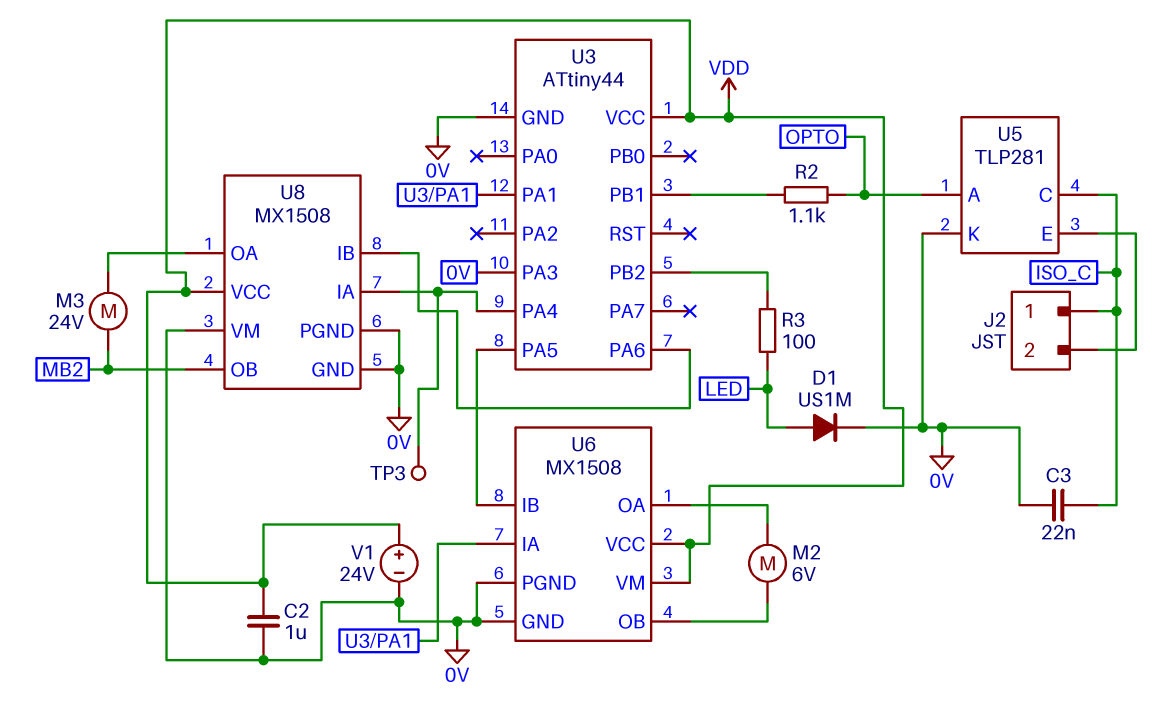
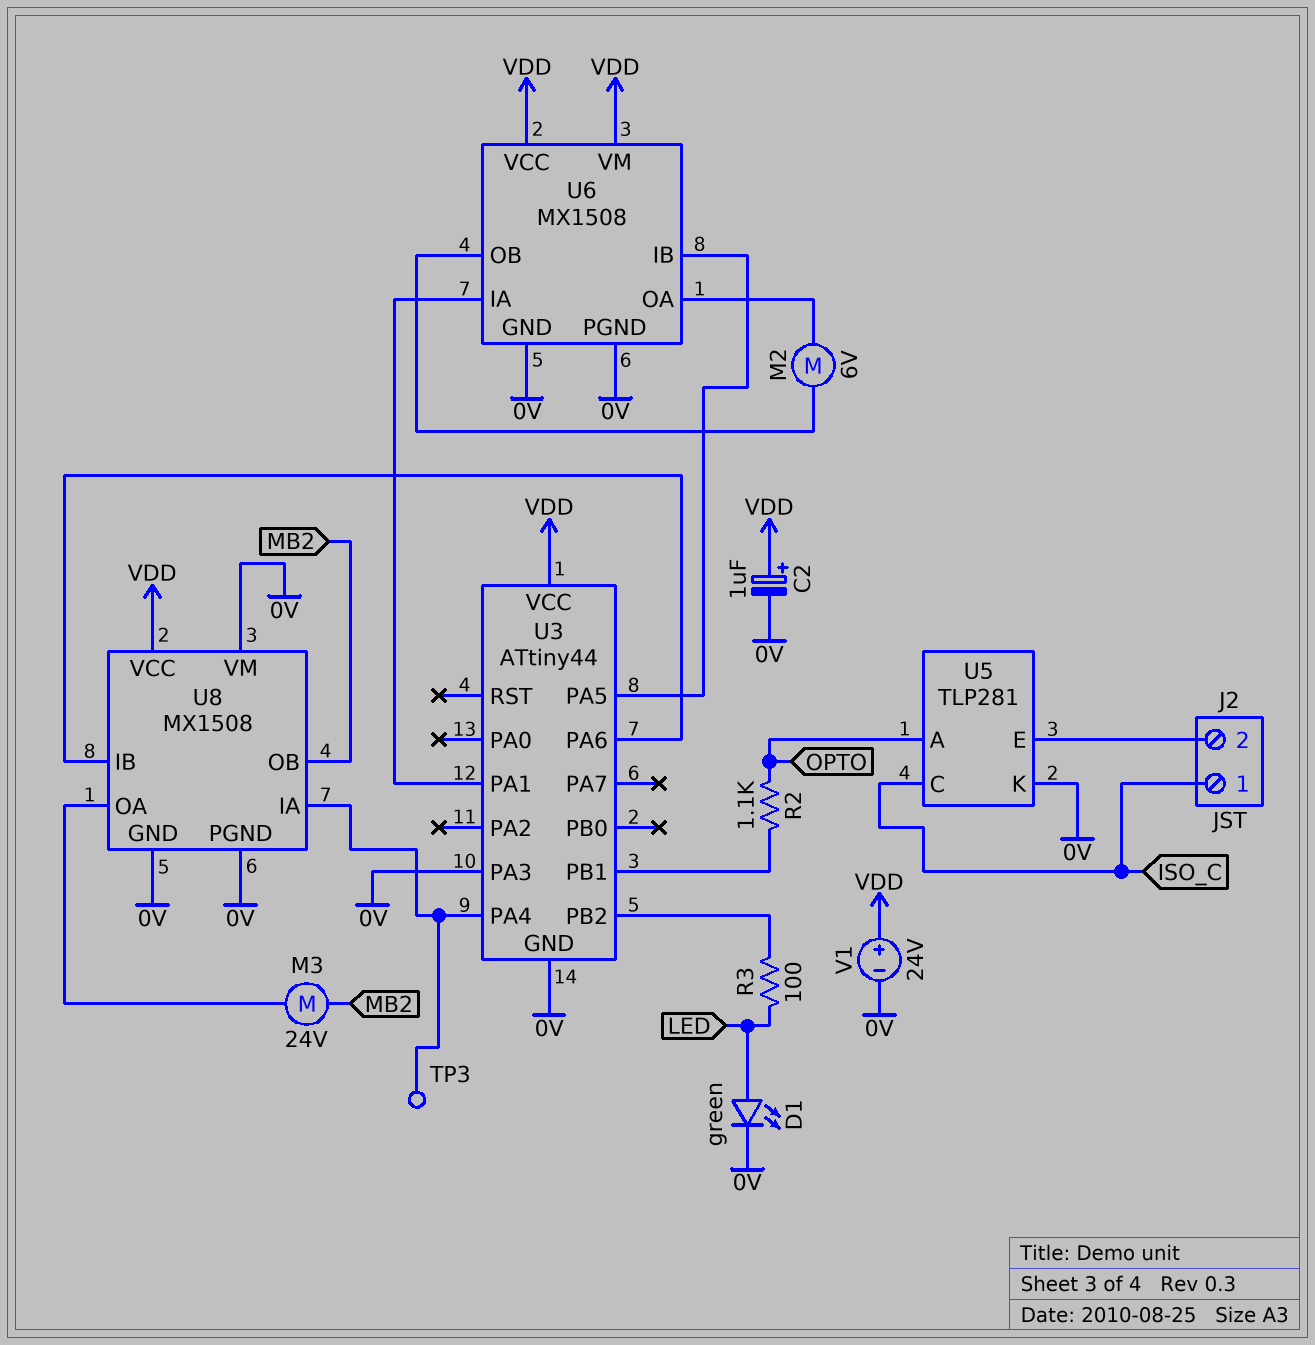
C2: 1uF (0V, VDD) -> 1uF (plus VDD, minus 0V)
C3: 22nF (0V, ISO_C) -> none
D1: diode US1M (A LED, K 0V) -> LED green (A LED, K 0V)

